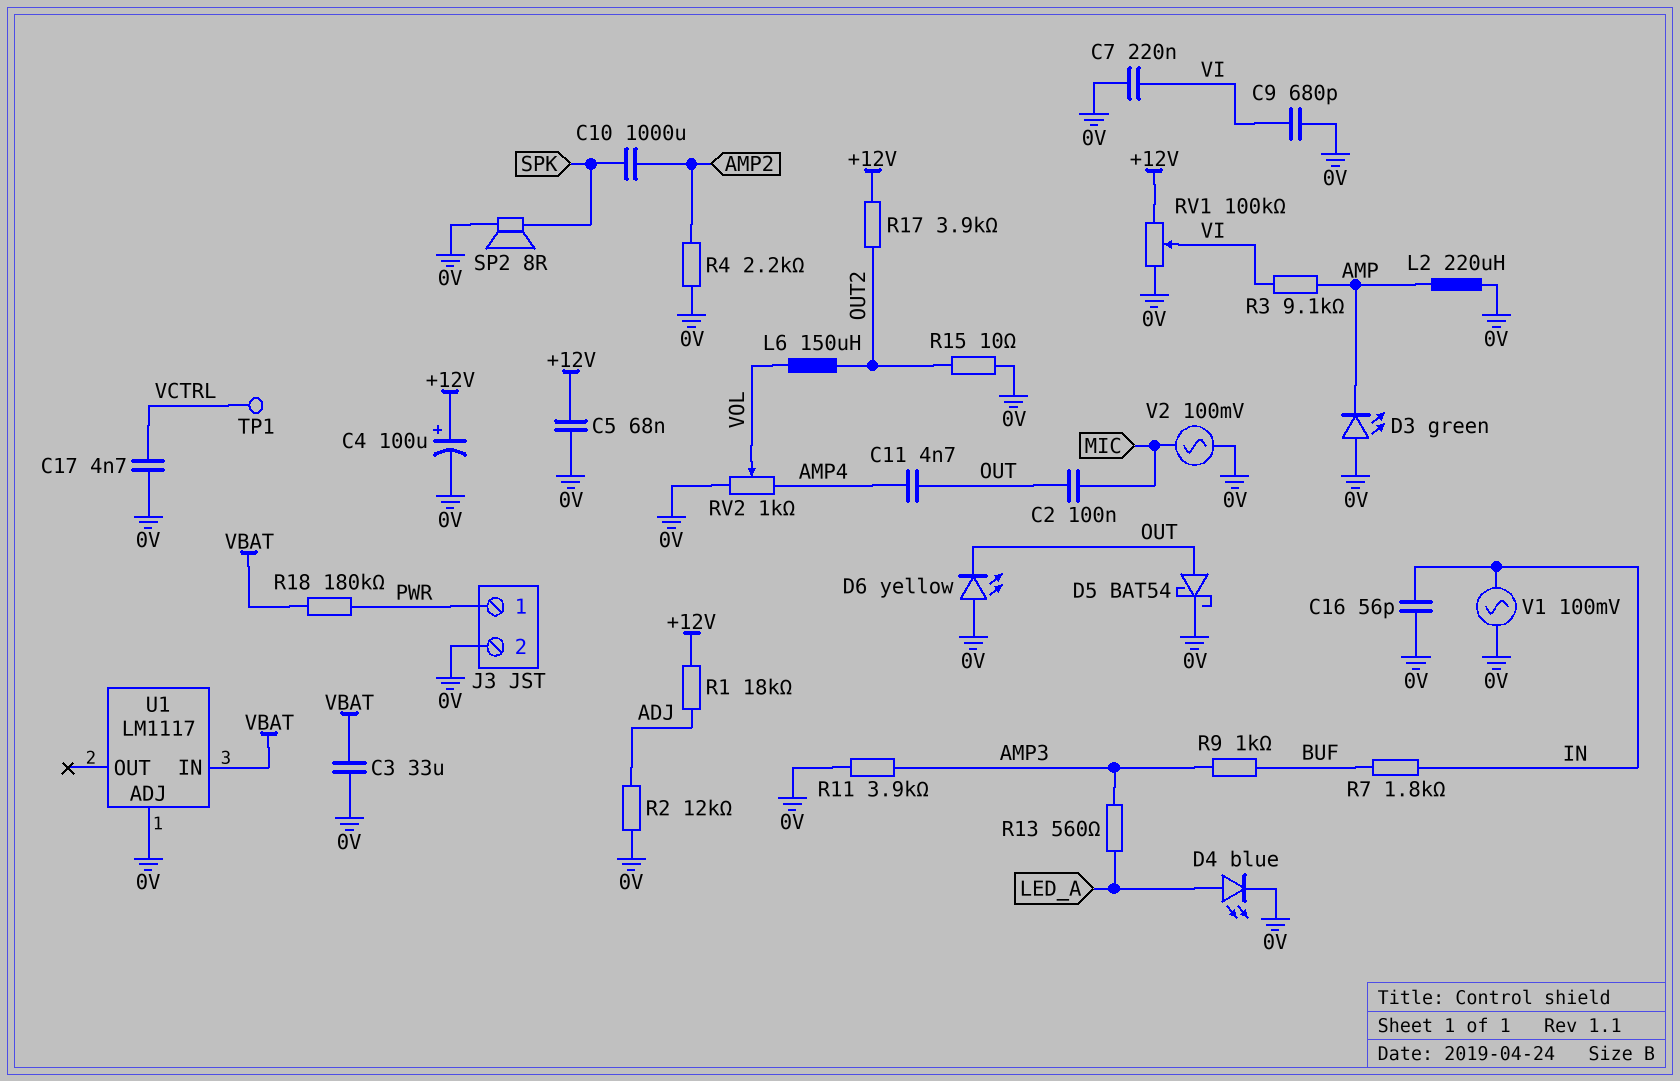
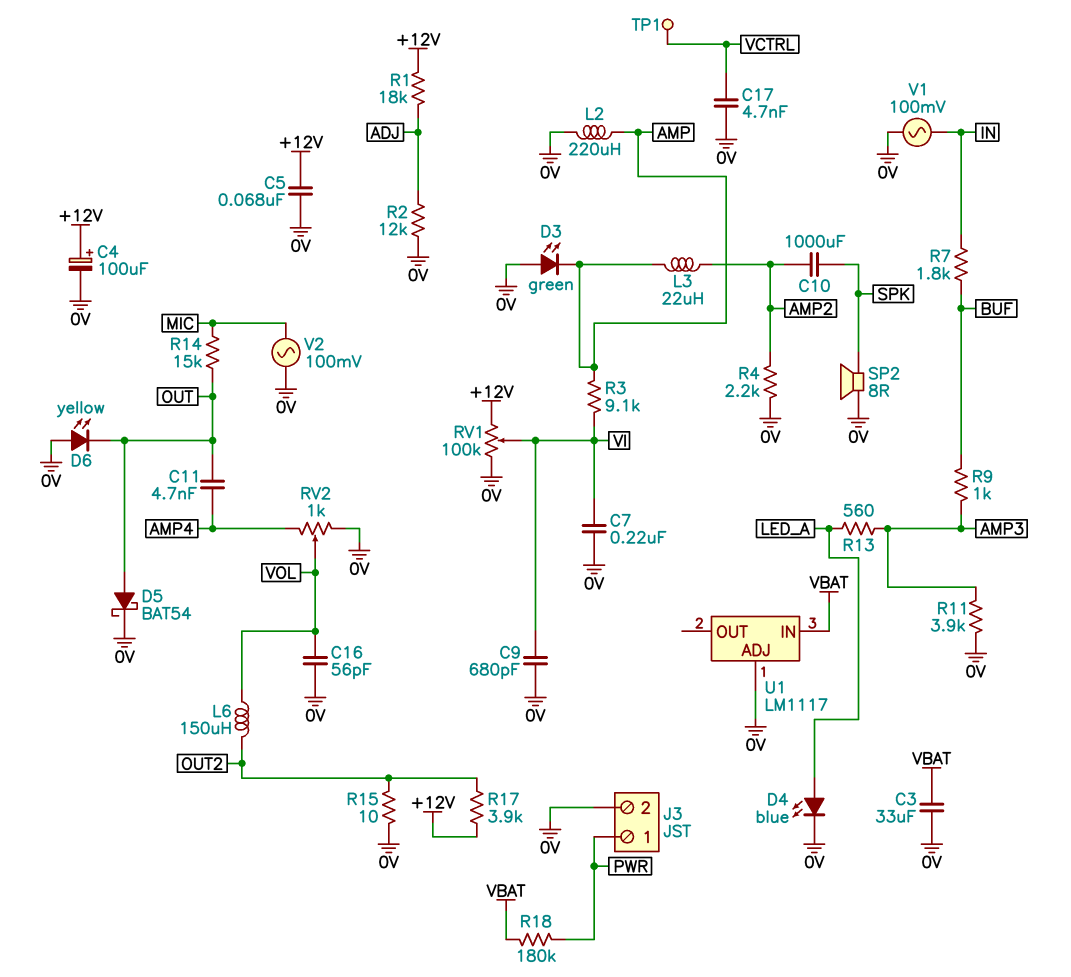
C2: 100nF (MIC, OUT) -> none
C16: 56pF (0V, IN) -> 56pF (0V, VOL)
L3: none -> 22uH (AMP, AMP2)
R14: none -> 15k (MIC, OUT)

